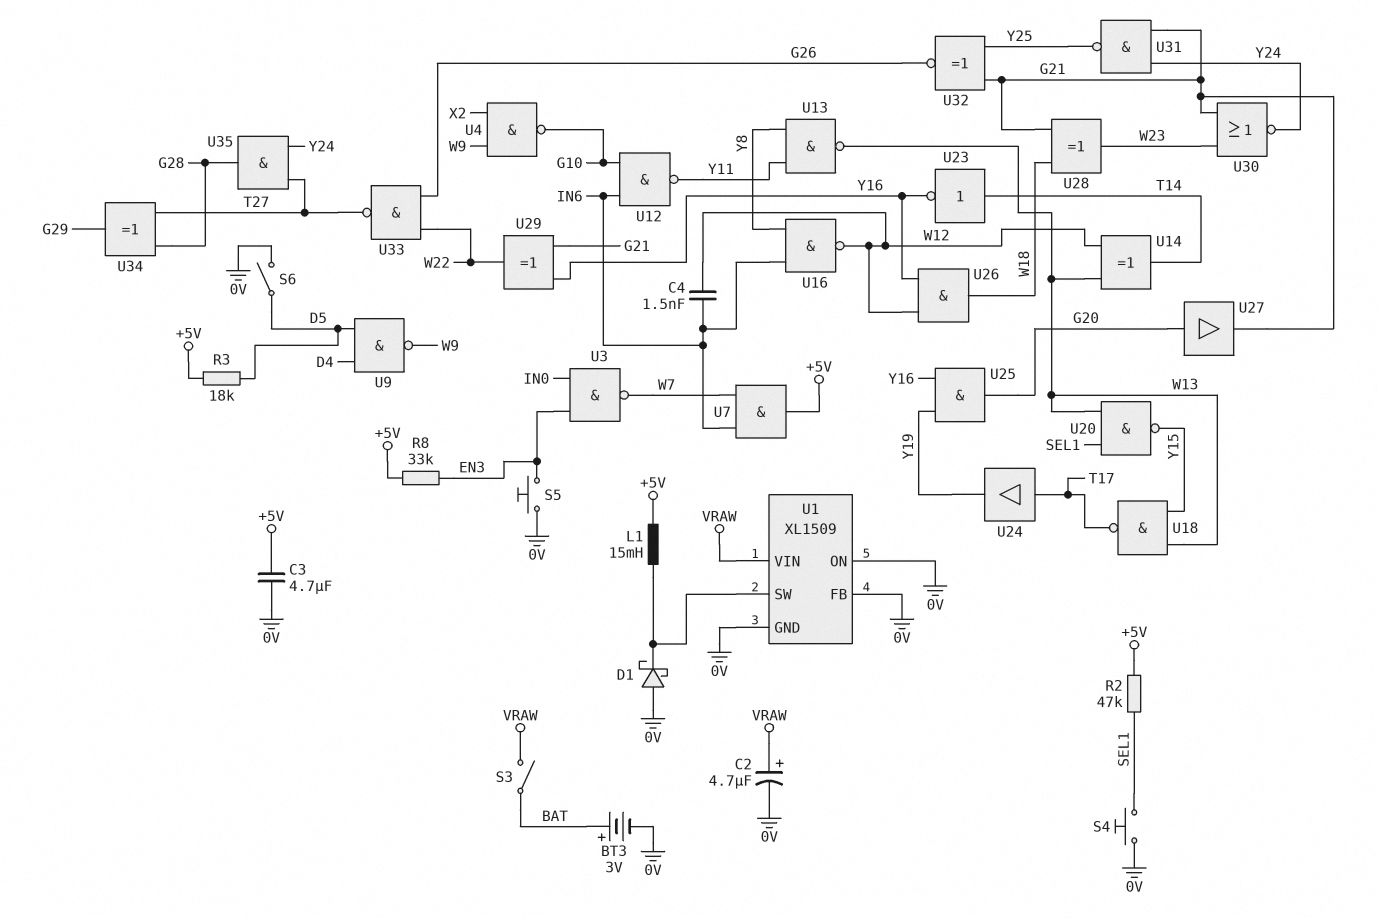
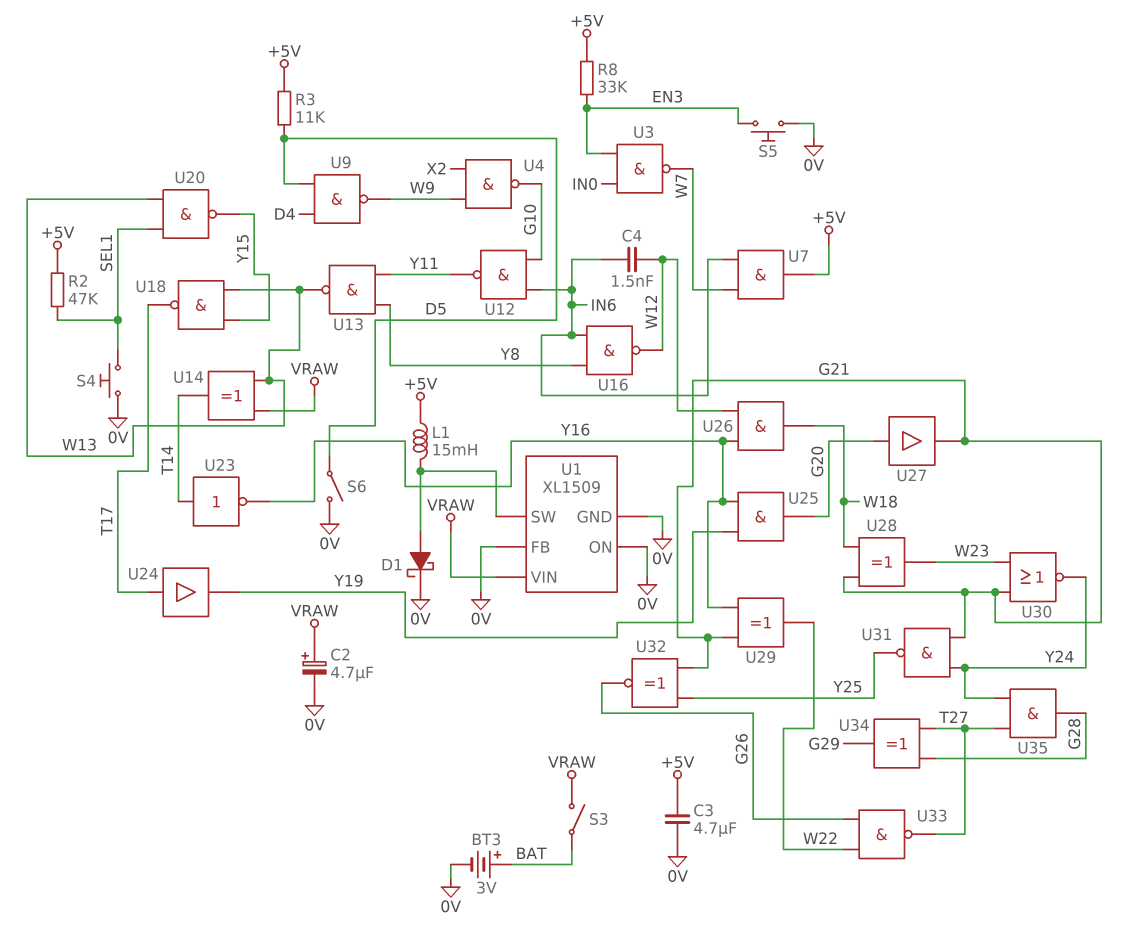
D1: schottky (A 0V, K U1/SW) -> schottky (A U1/SW, K 0V)
R3: 18k (+5V, D5) -> 11k (+5V, D5)
U14: XOR (in W12, in W13, out T14) -> XOR (in VRAW, in W13, out T14)

